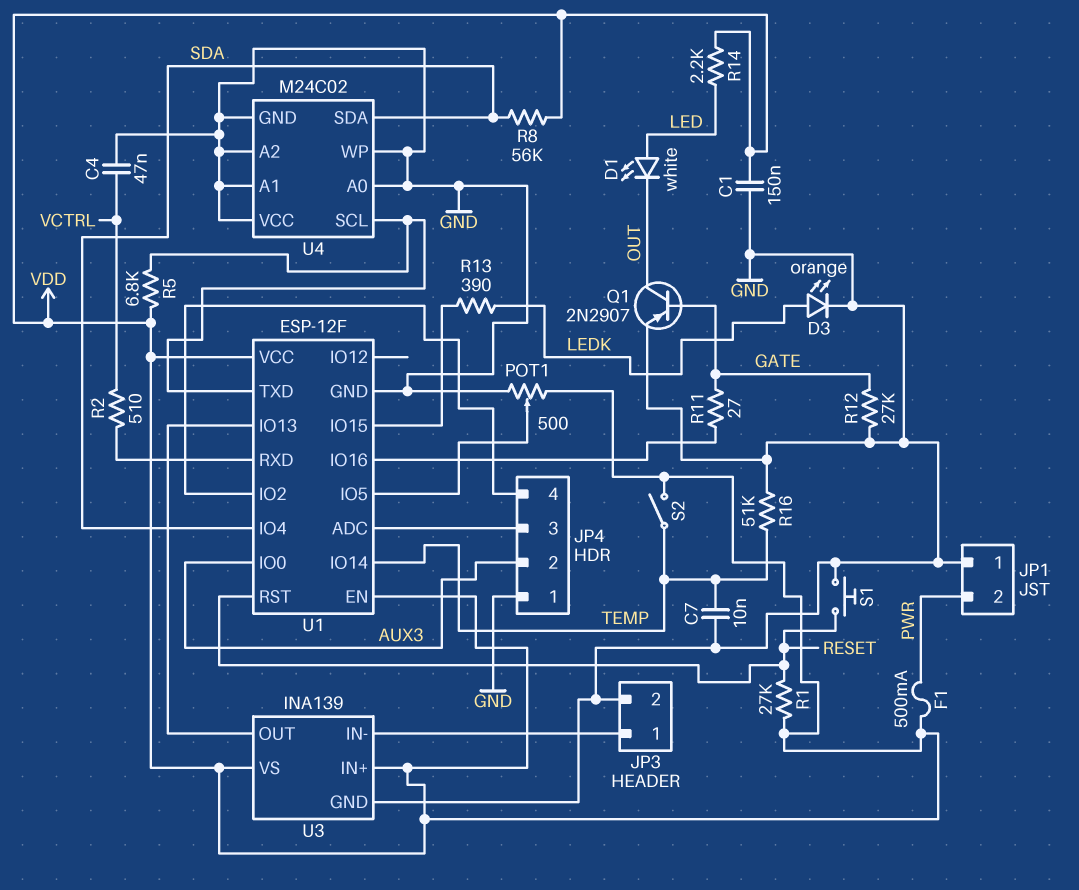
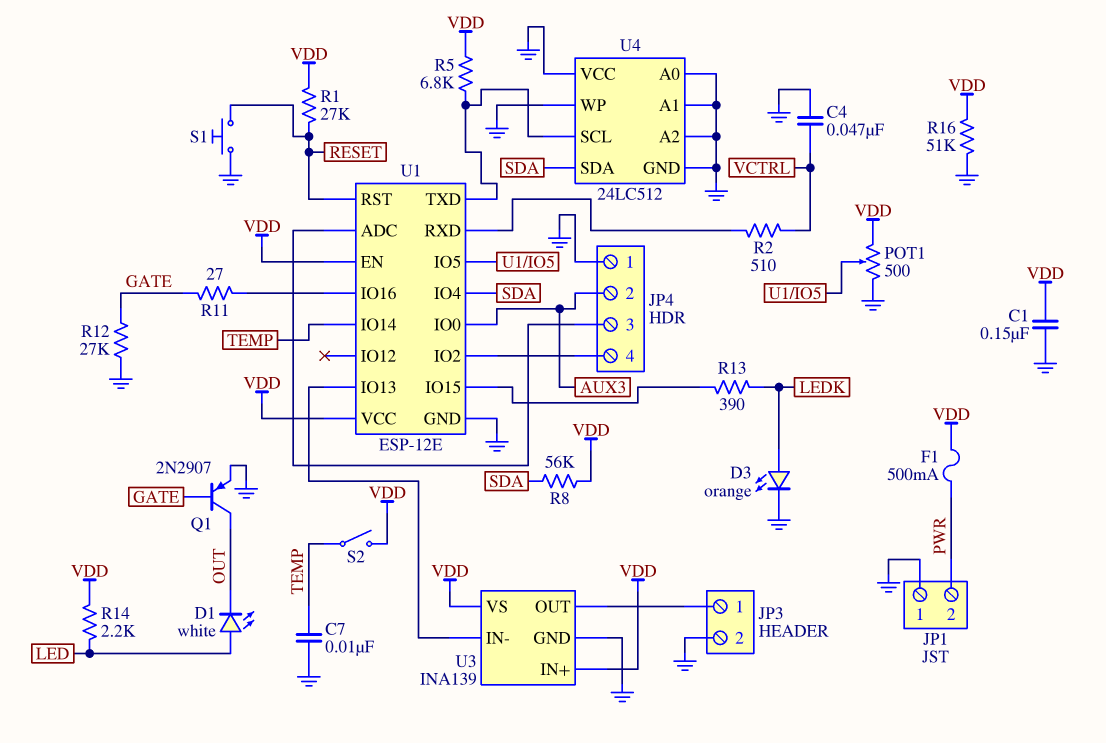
R16: 51k (GND, TEMP) -> 51k (GND, VDD)
U1: ESP-12F -> ESP-12E
U3 pin IN-: JP3/1 -> U1/IO13
U3 pin OUT: U1/IO13 -> JP3/1
U4: M24C02 -> 24LC512

